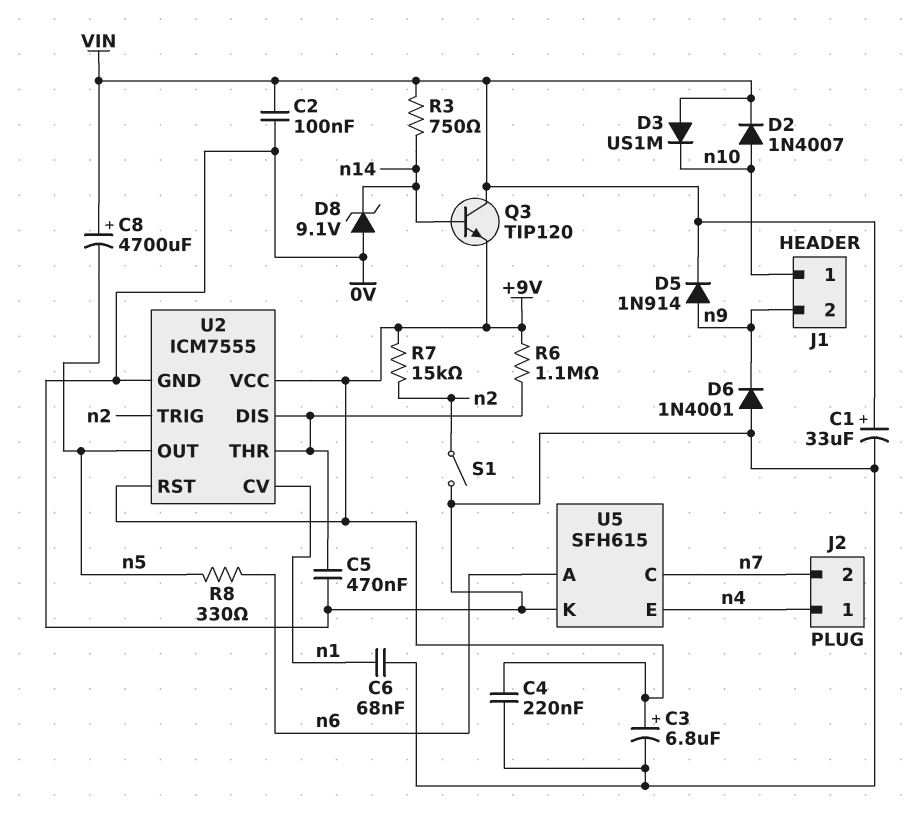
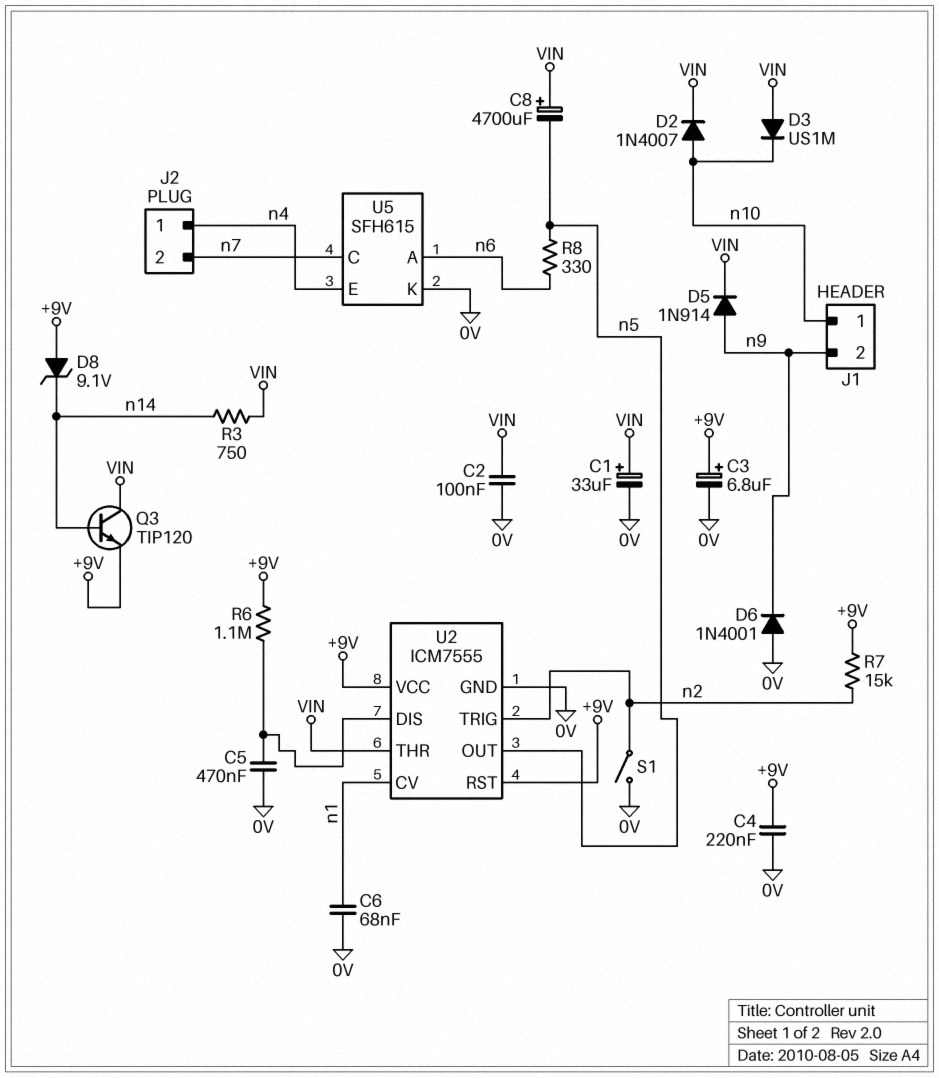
D8: zener 9.1V (A 0V, K n14) -> zener 9.1V (A +9V, K n14)
U2 pin THR: U2/DIS -> VIN

